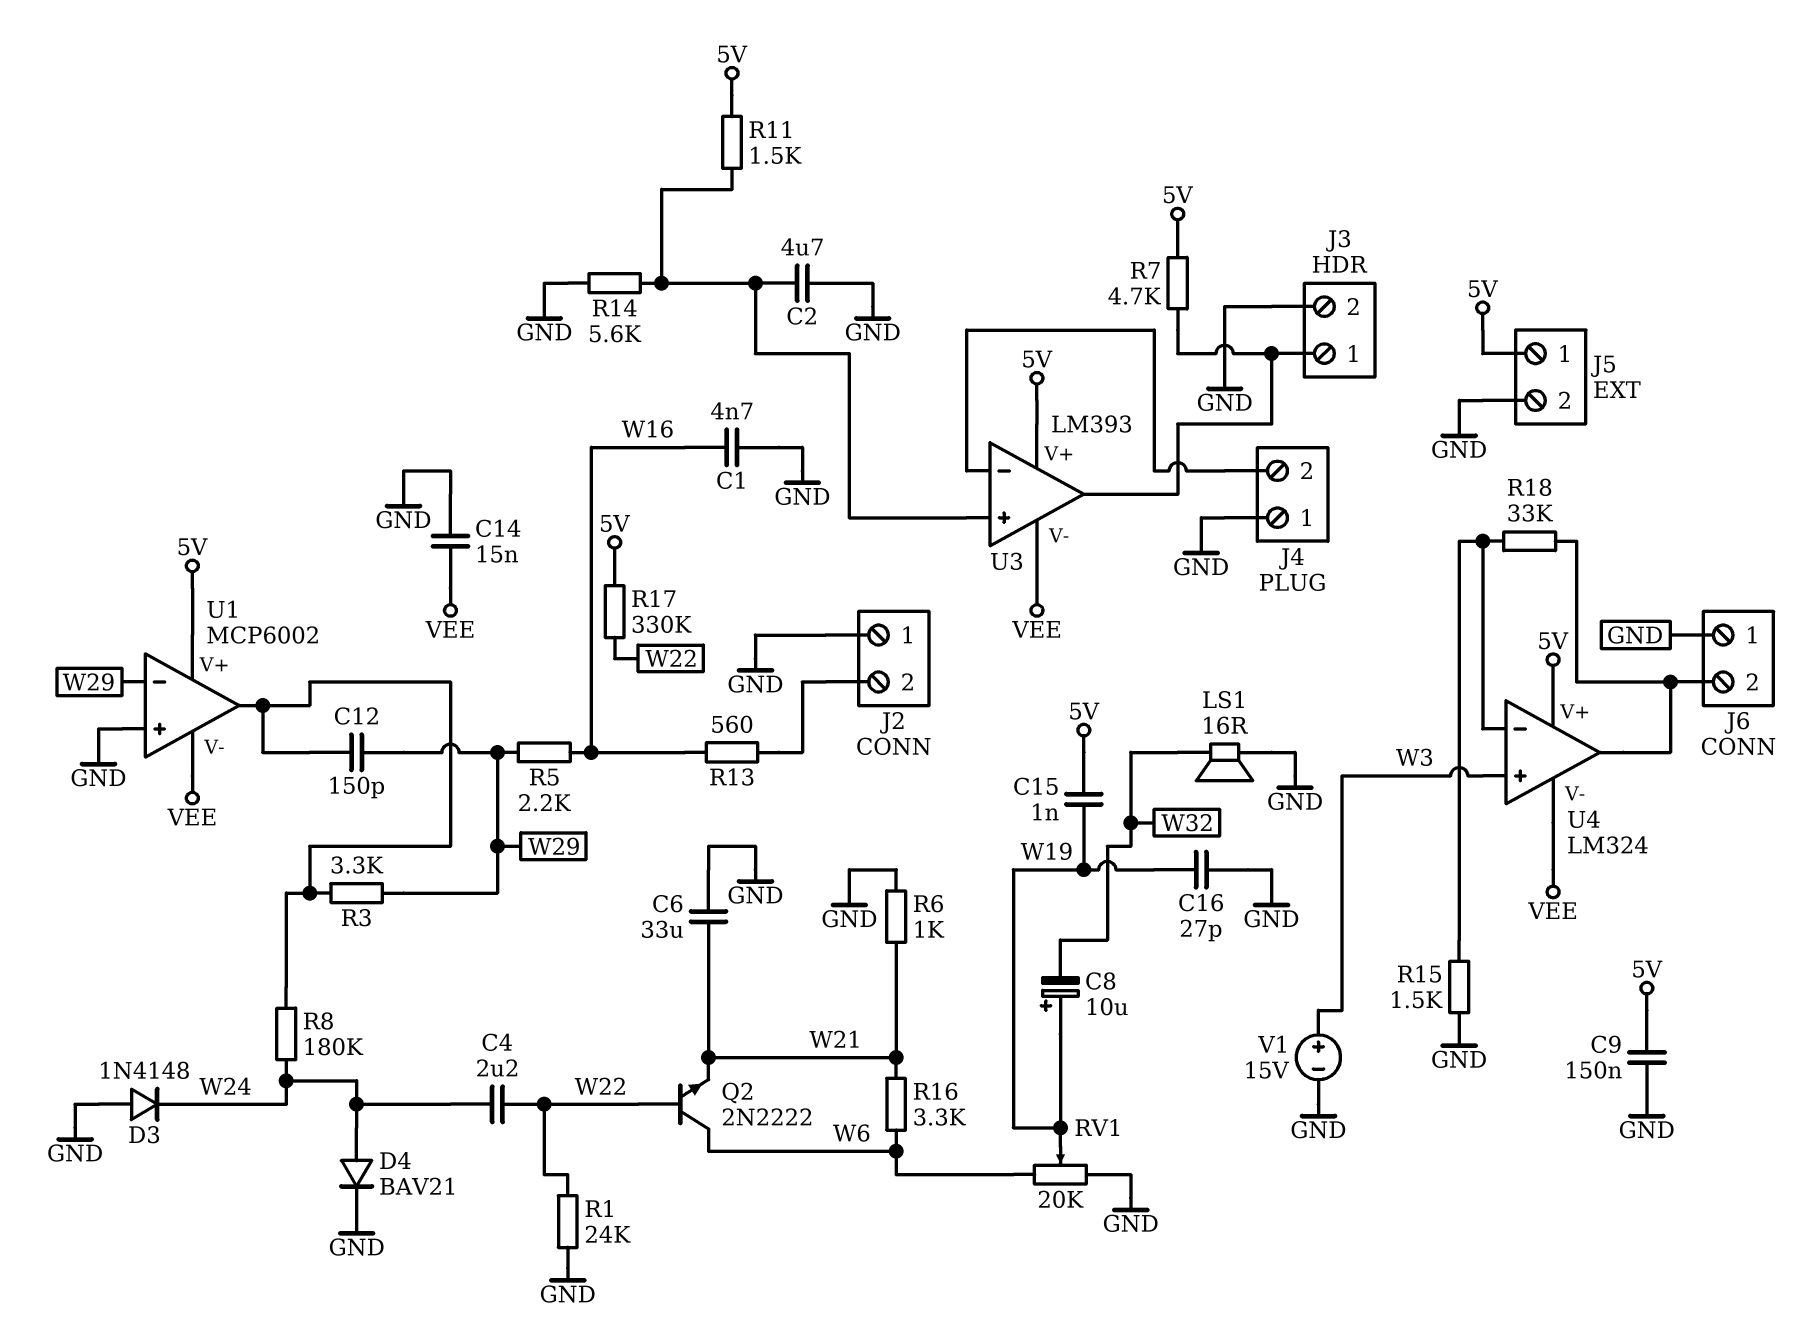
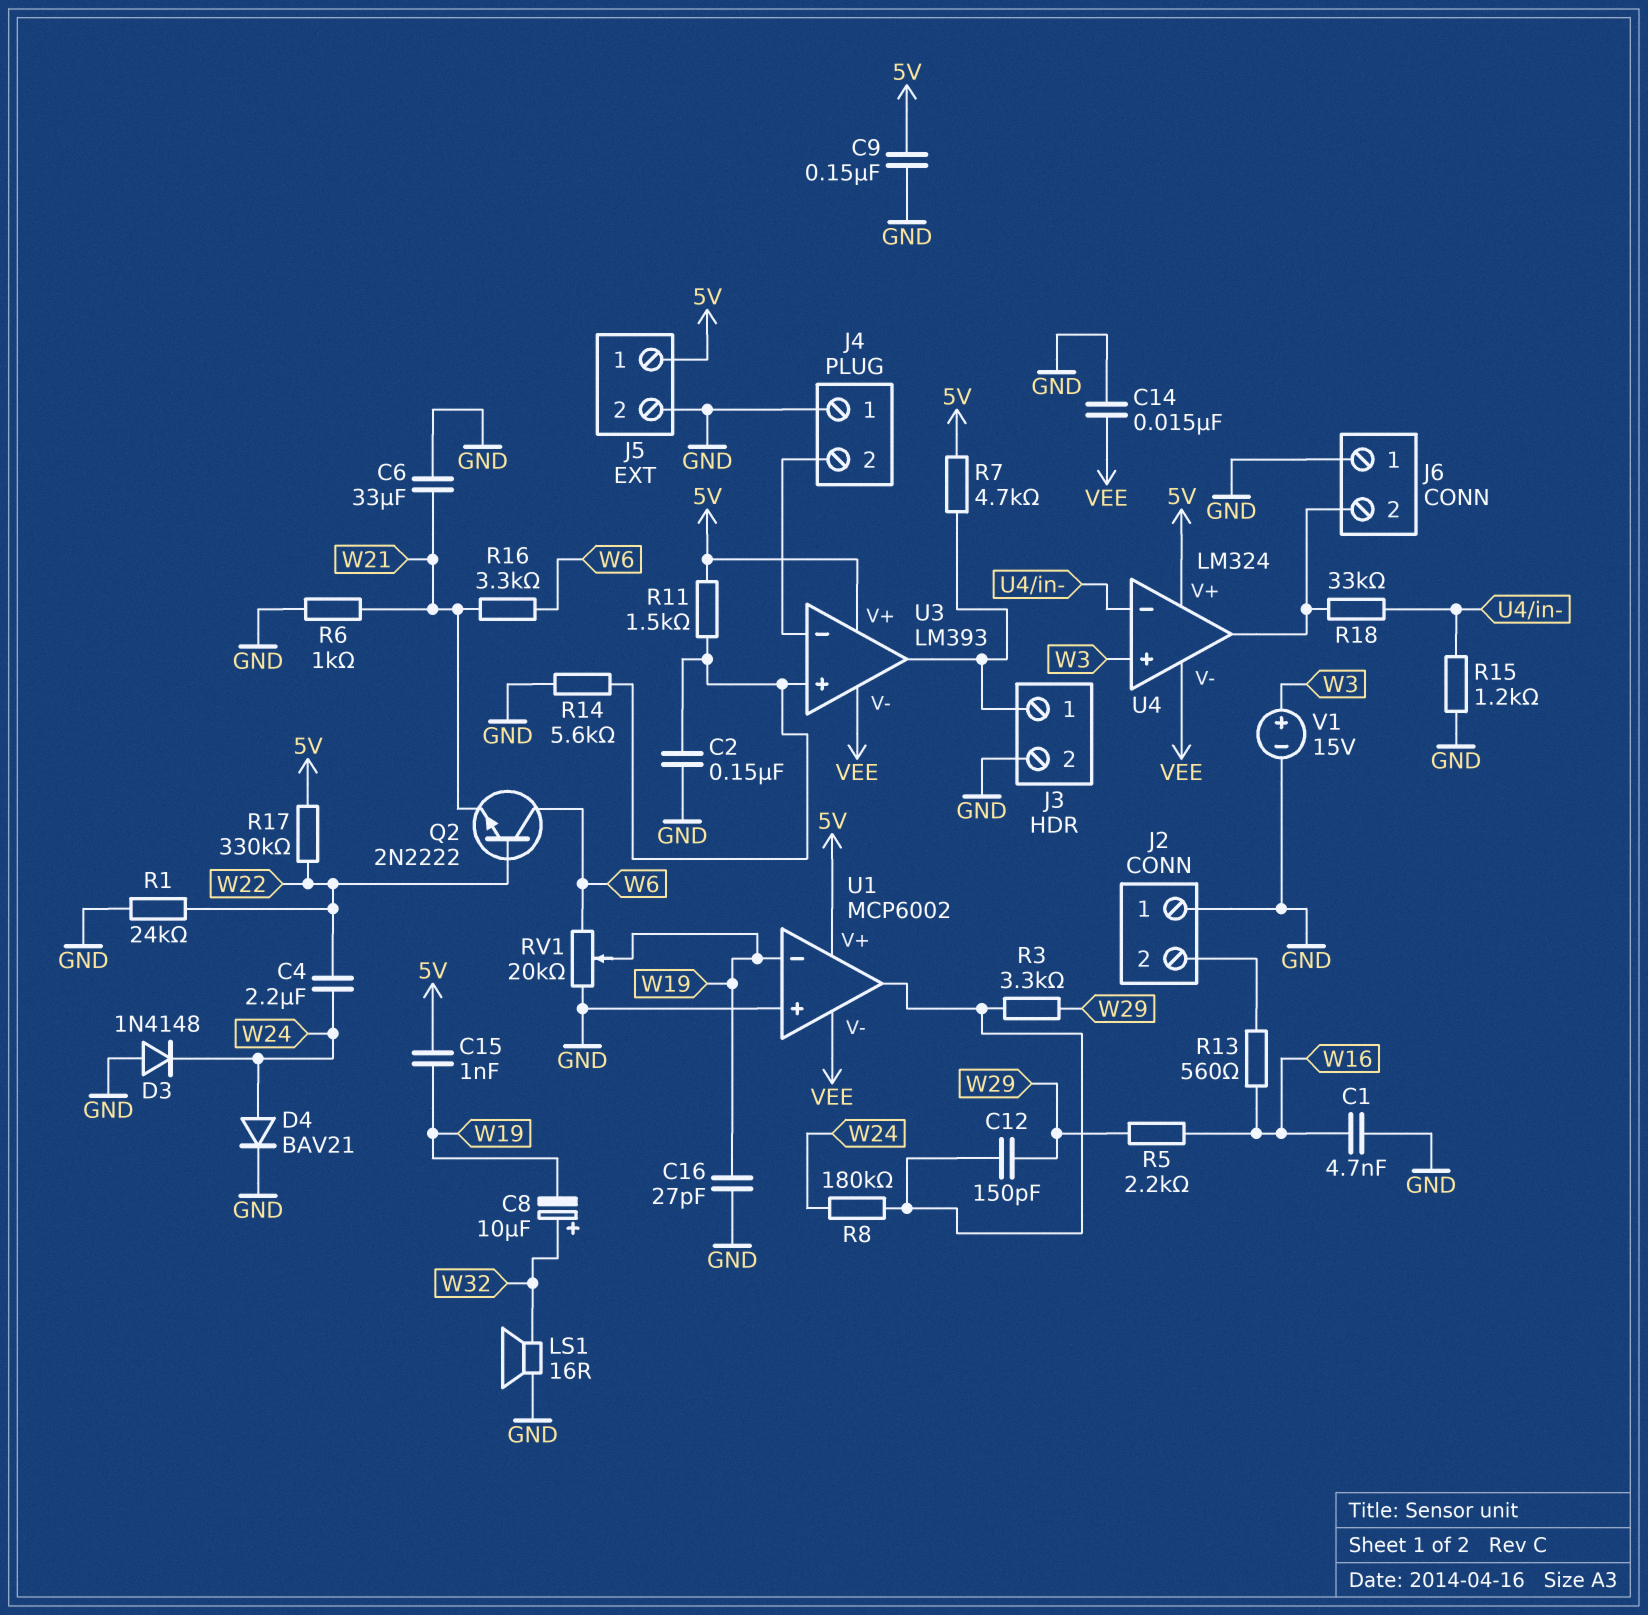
C2: 4.7uF (GND, U3/in+) -> 150nF (GND, U3/in+)
C8: 10uF (plus W19, minus W32) -> 10uF (plus W32, minus W19)
R15: 1.5k (GND, U4/in-) -> 1.2k (GND, U4/in-)
U1 pin in-: W29 -> W19

